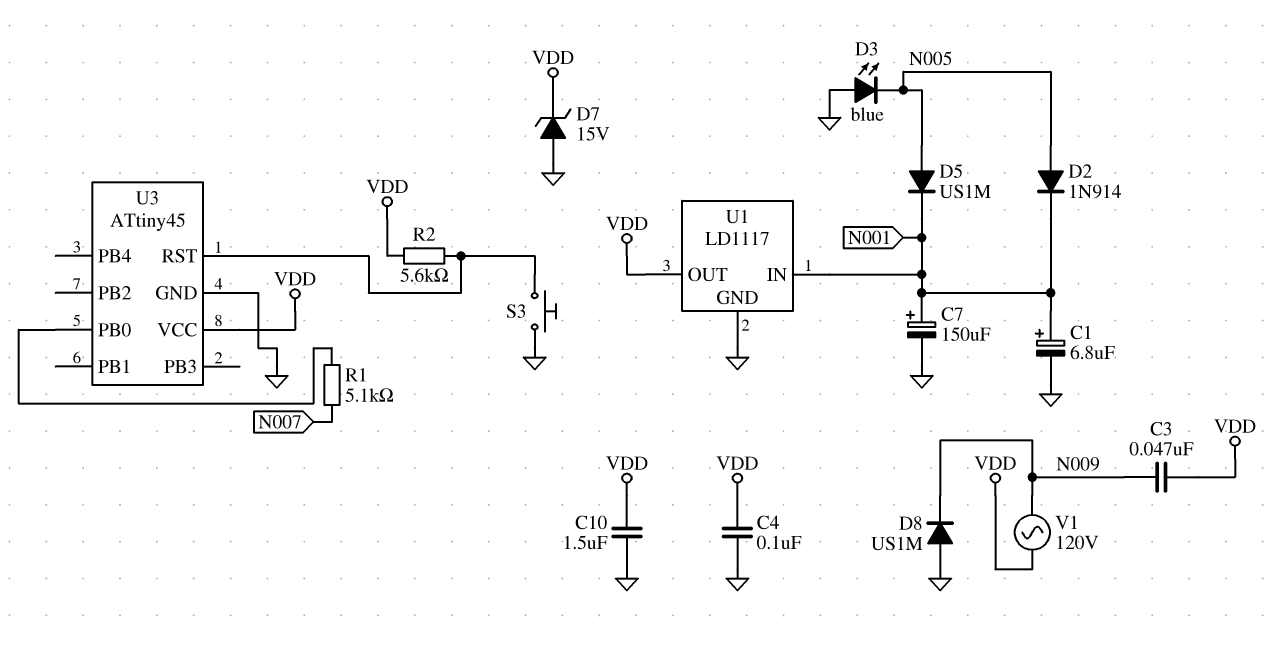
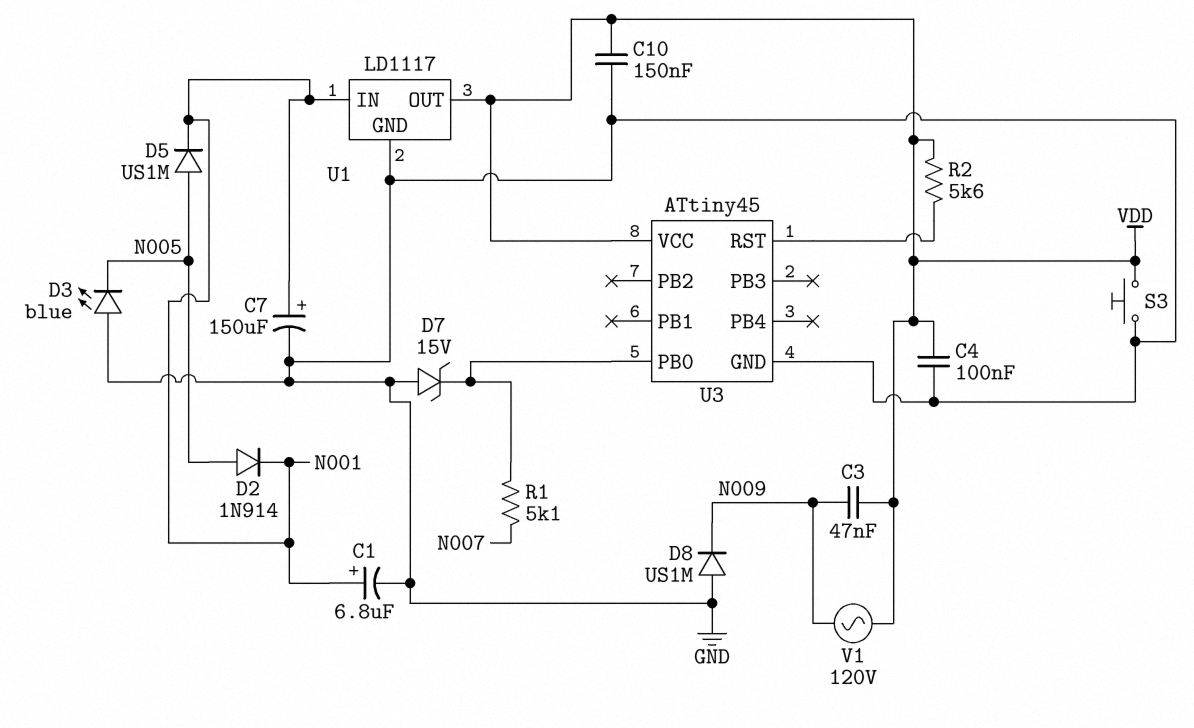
C10: 1.5uF (GND, VDD) -> 150nF (GND, VDD)
D7: zener 15V (A GND, K VDD) -> zener 15V (A GND, K U3/PB0)
S3: button (GND, U3/RST) -> button (GND, VDD)

